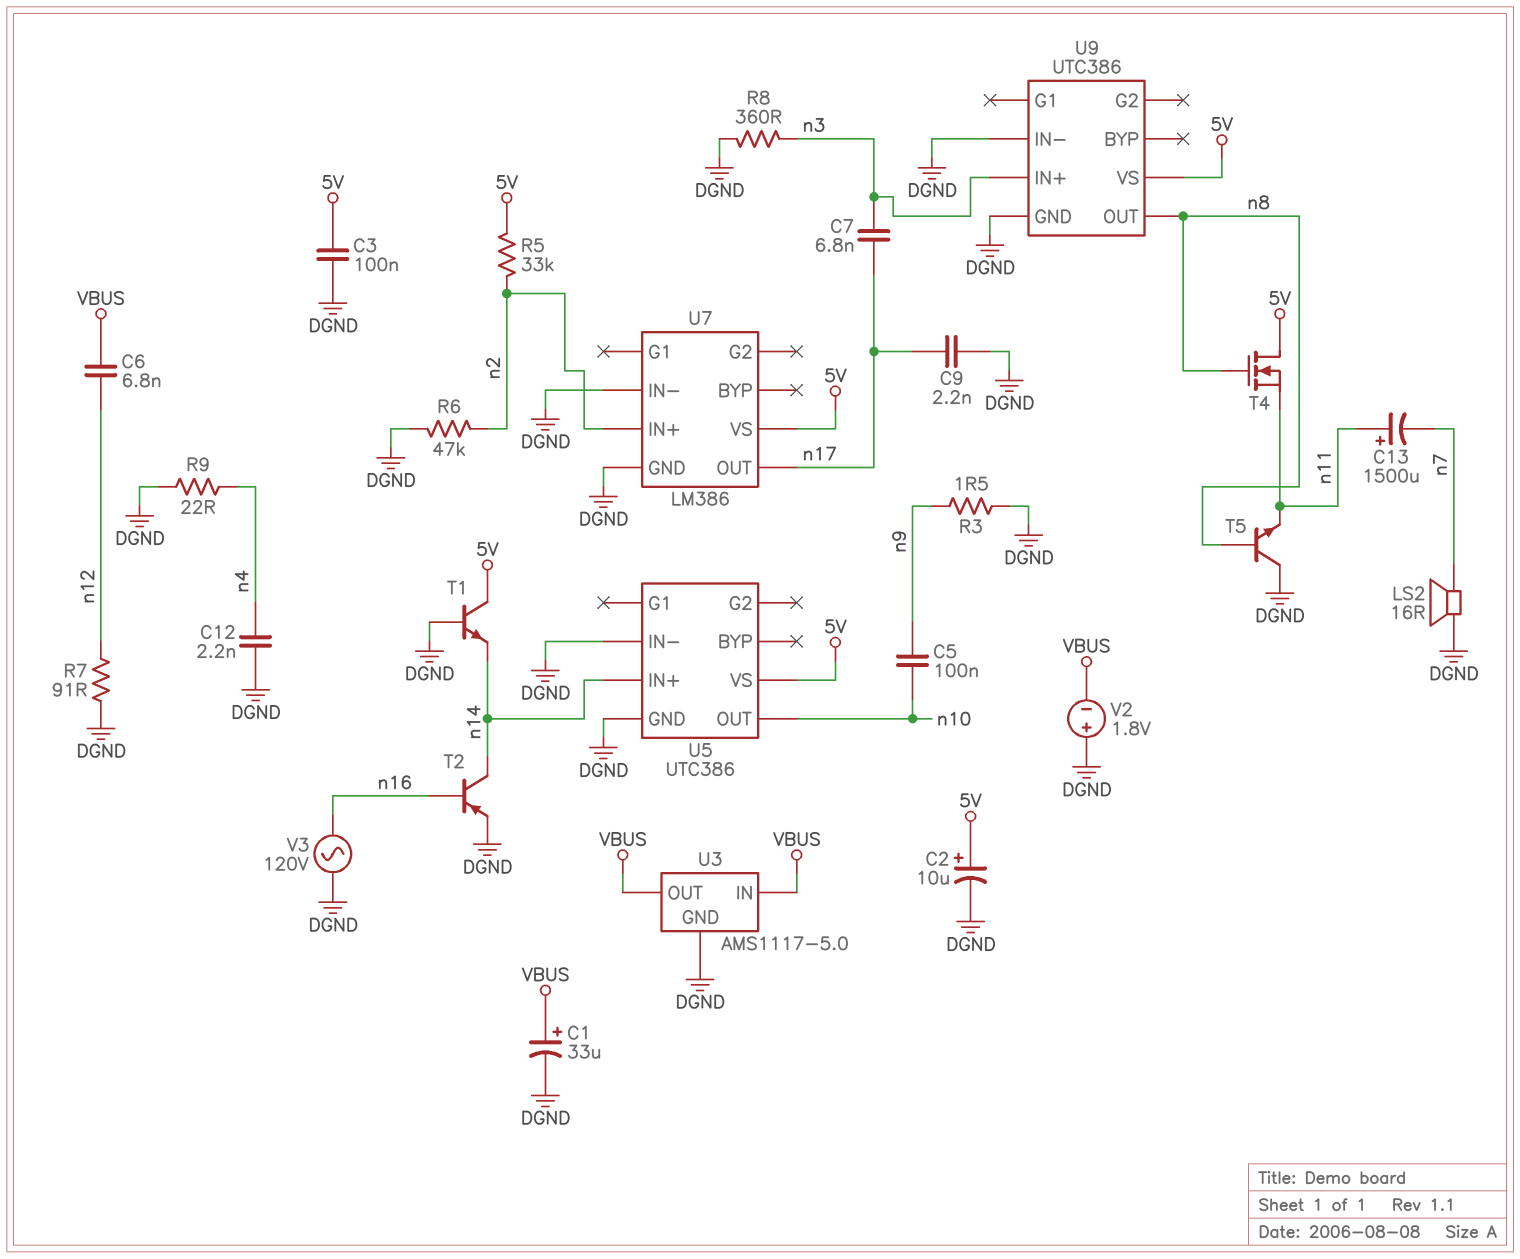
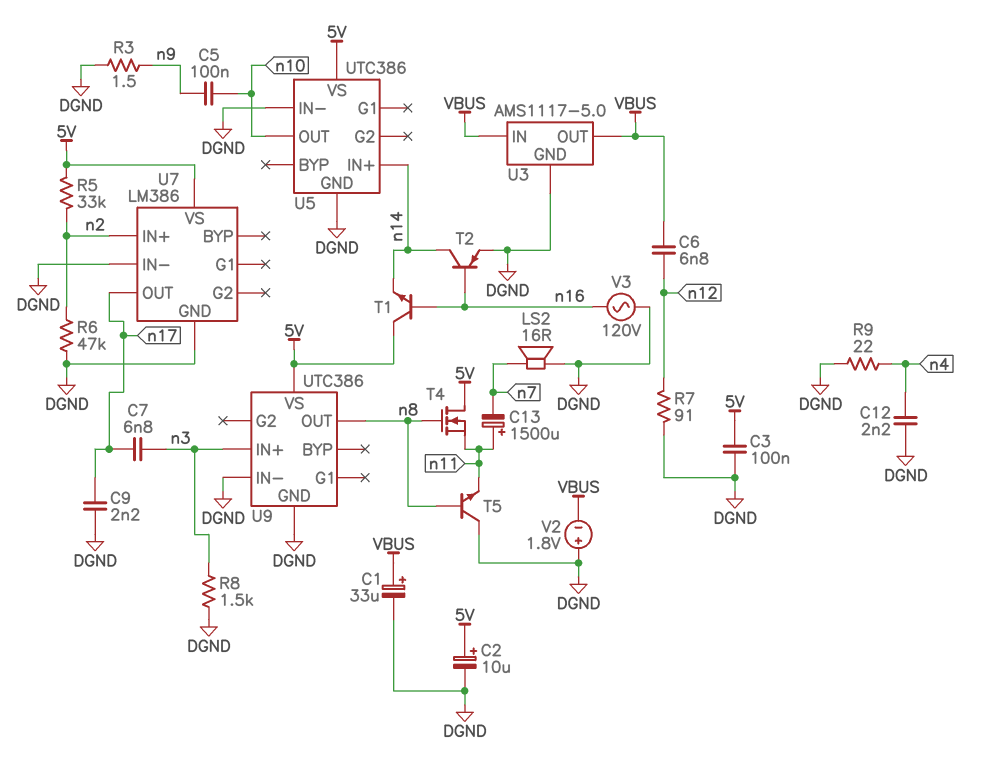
R8: 360 (DGND, n3) -> 1.5k (DGND, n3)
T1: NPN (B DGND, C 5V, E n14) -> NPN (B n16, C 5V, E n14)

